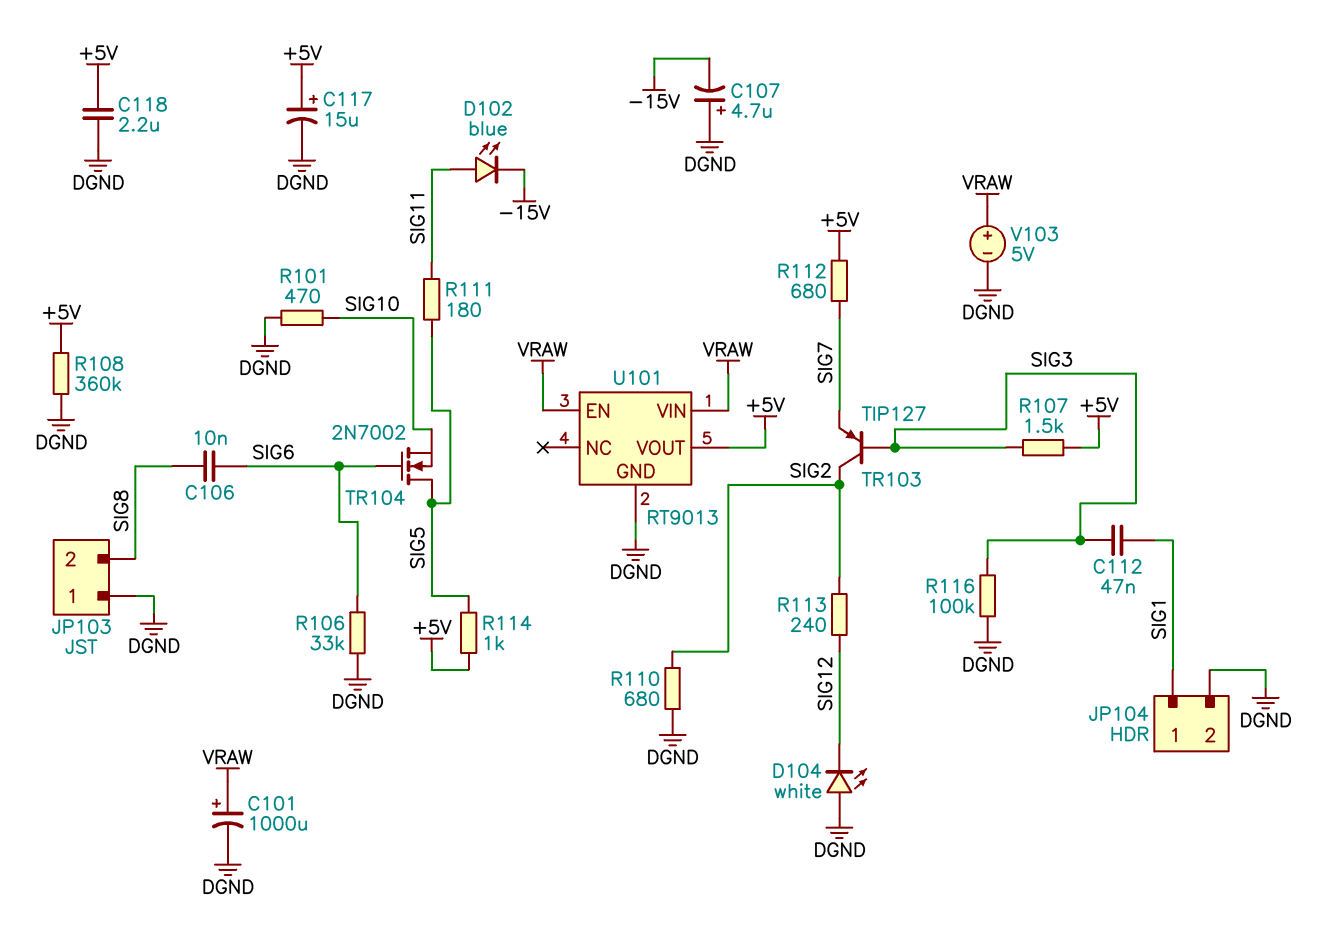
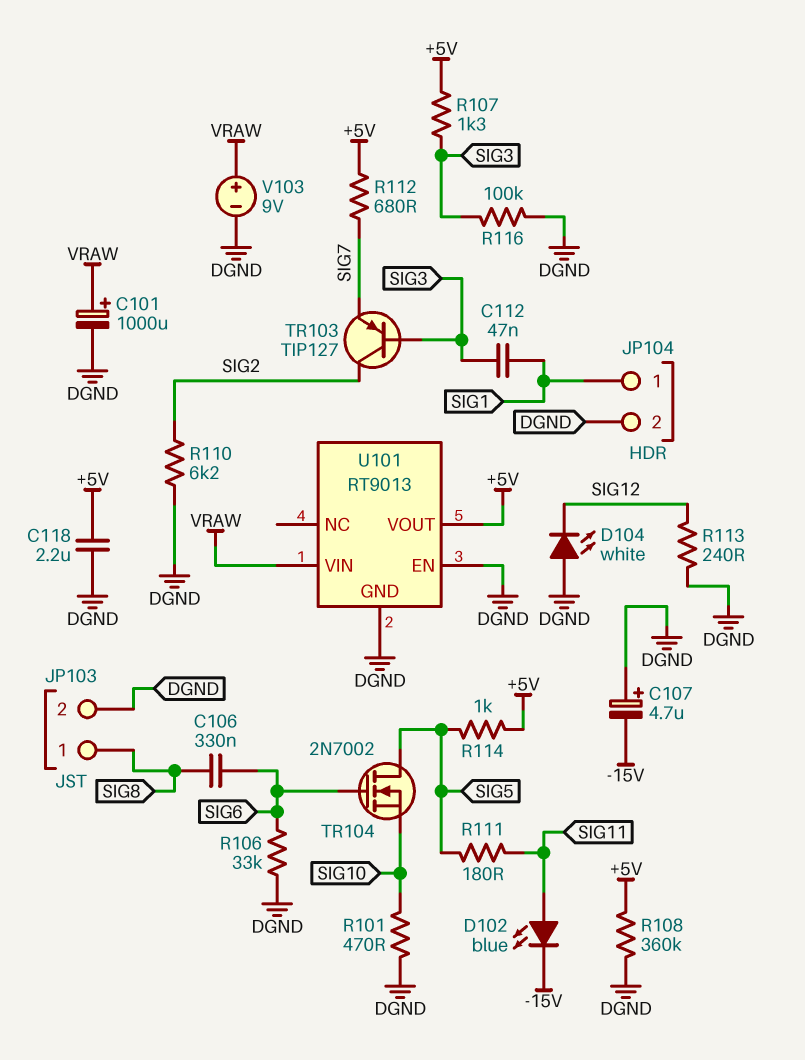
C106: 10nF (SIG6, SIG8) -> 330nF (SIG6, SIG8)
C117: 15uF (plus +5V, minus DGND) -> none
JP103 pin 1: DGND -> SIG8
JP103 pin 2: SIG8 -> DGND
R107: 1.5k (+5V, SIG3) -> 1.3k (+5V, SIG3)
R110: 680 (DGND, SIG2) -> 6.2k (DGND, SIG2)
R113: 240 (SIG2, SIG12) -> 240 (DGND, SIG12)
U101 pin EN: VRAW -> DGND
V103: 5V (plus VRAW, minus DGND) -> 9V (plus VRAW, minus DGND)

